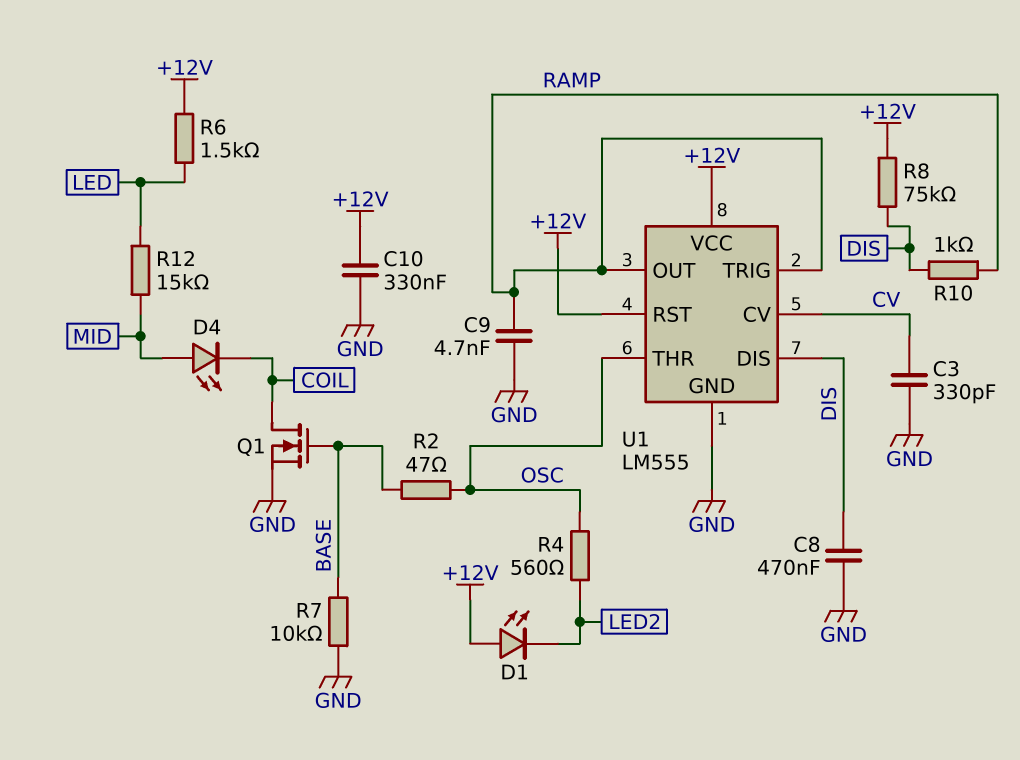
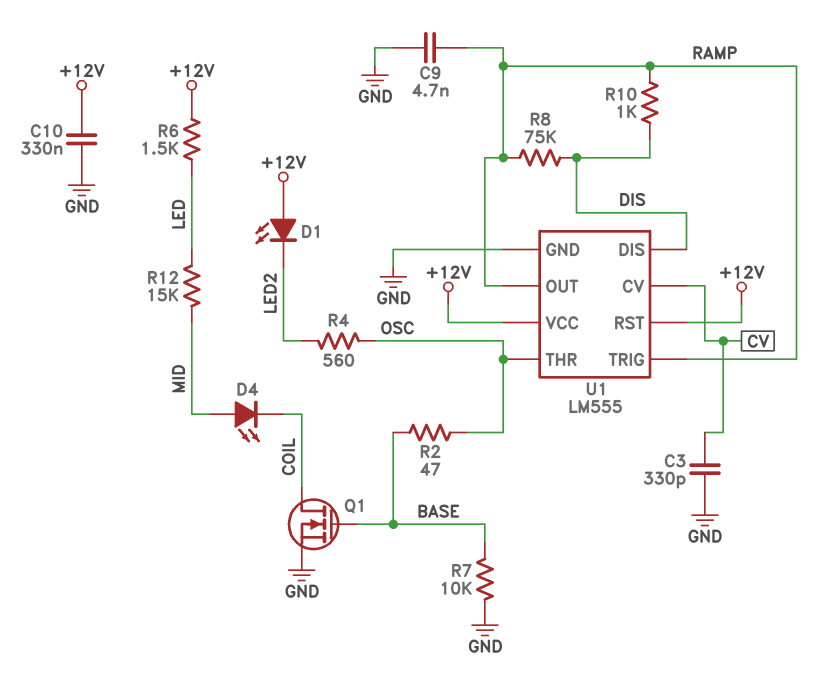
C8: 470nF (DIS, GND) -> none
R8: 75k (+12V, DIS) -> 75k (DIS, RAMP)

